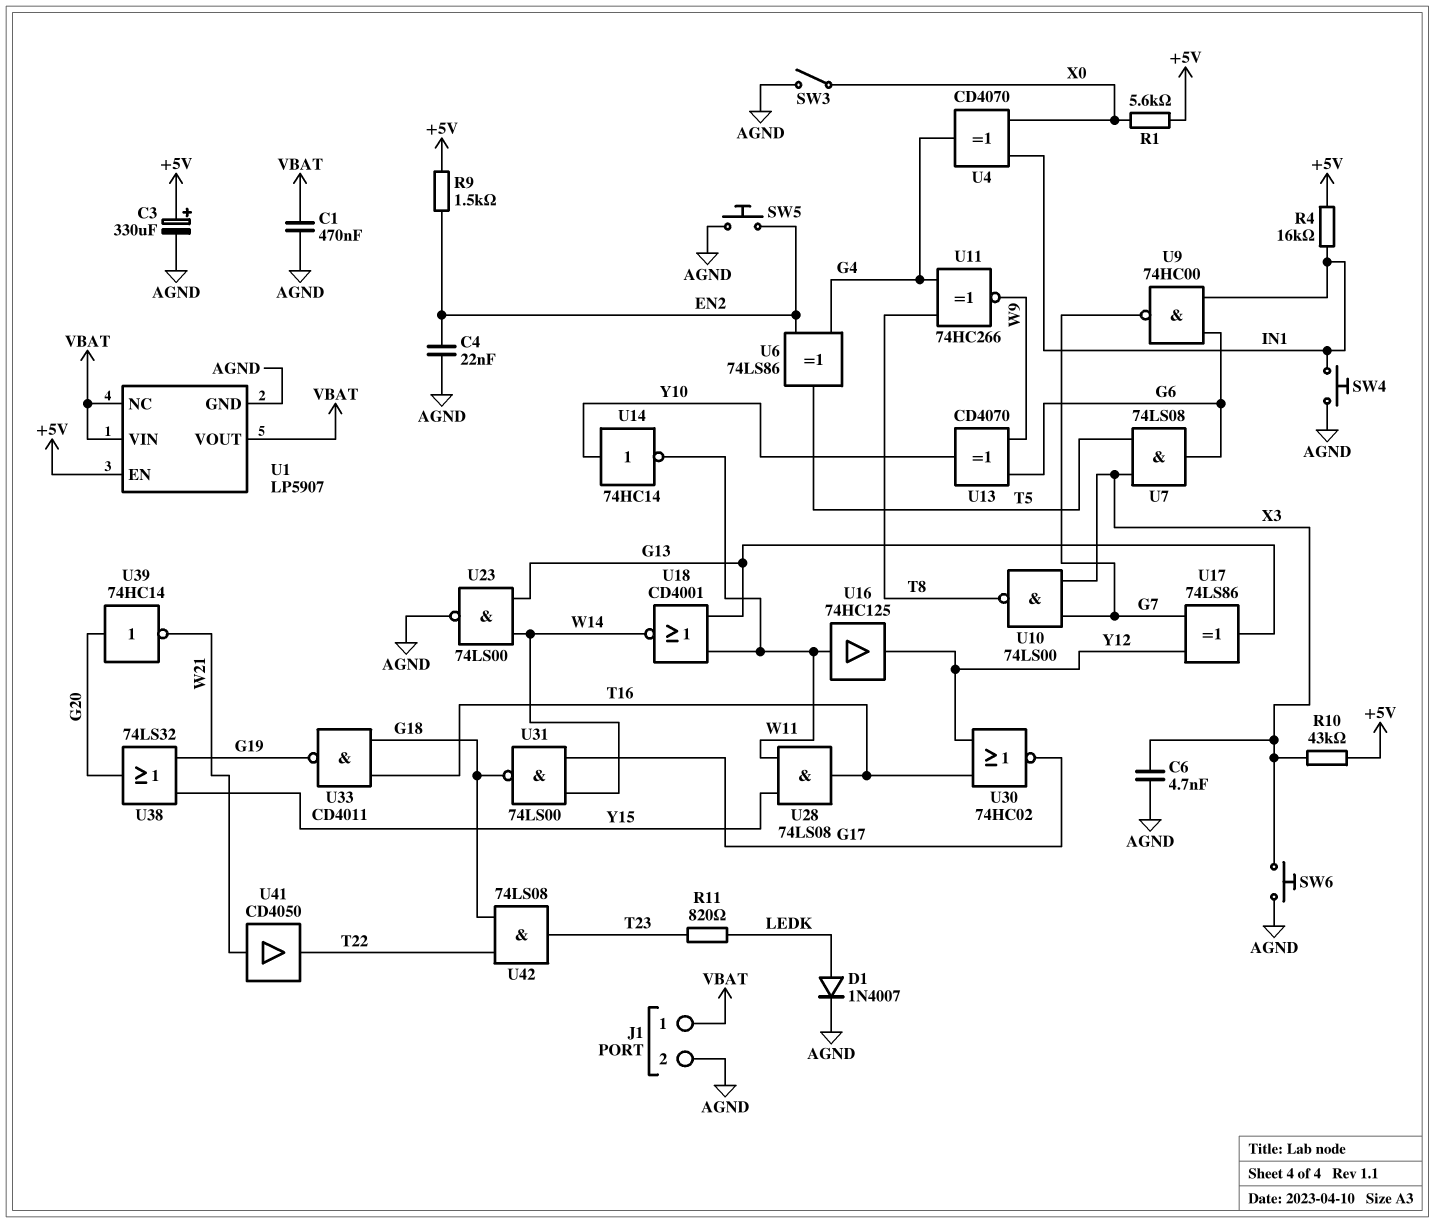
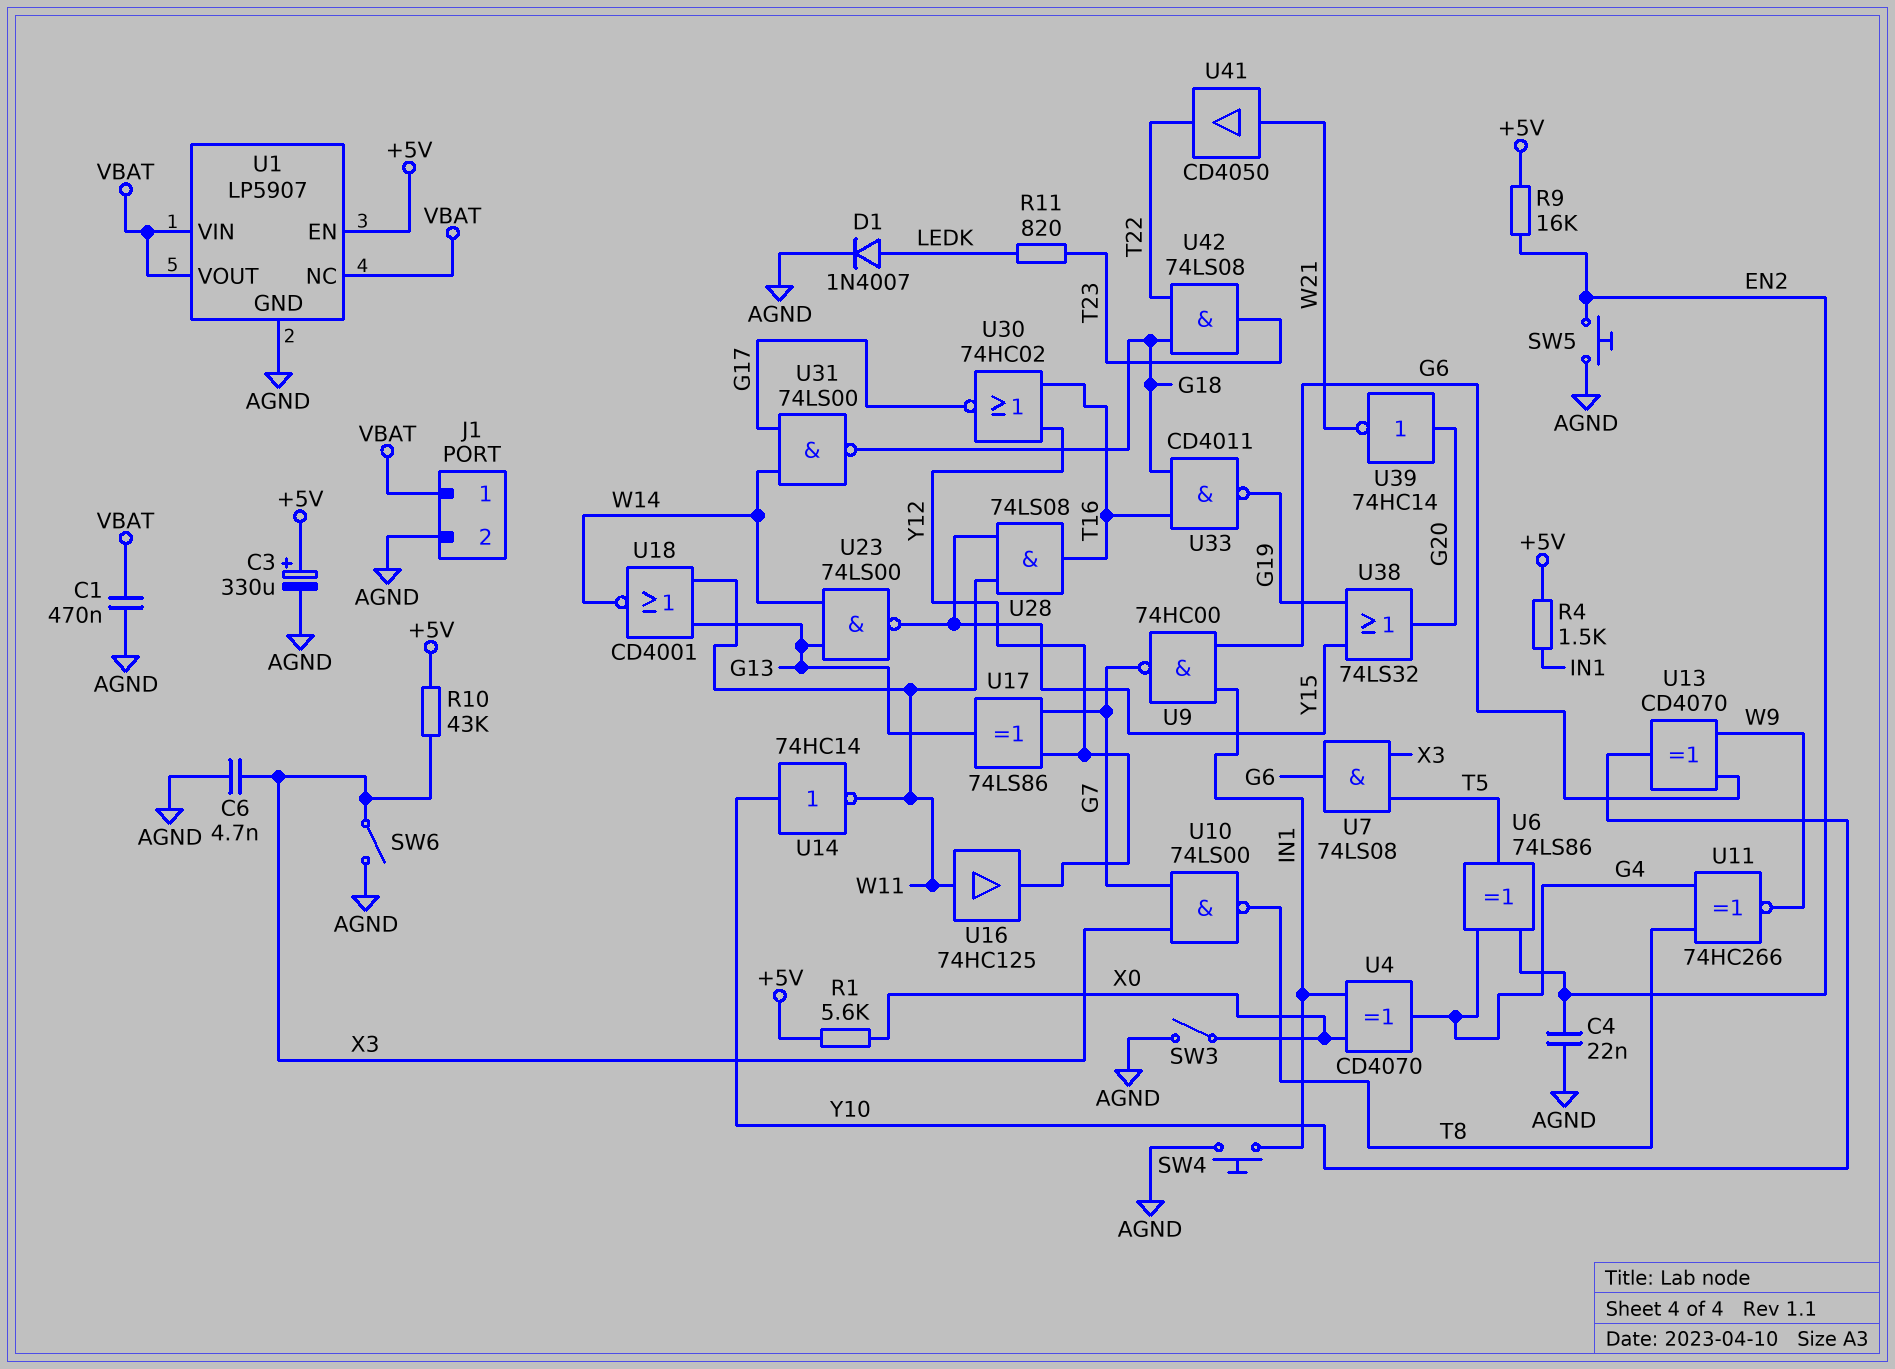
R4: 16k (+5V, IN1) -> 1.5k (+5V, IN1)
R9: 1.5k (+5V, EN2) -> 16k (+5V, EN2)
SW6: button (AGND, X3) -> switch (AGND, X3)
U23: NAND 74LS00 (in G13, in W14, out AGND) -> NAND 74LS00 (in G13, in W14, out Y15)

